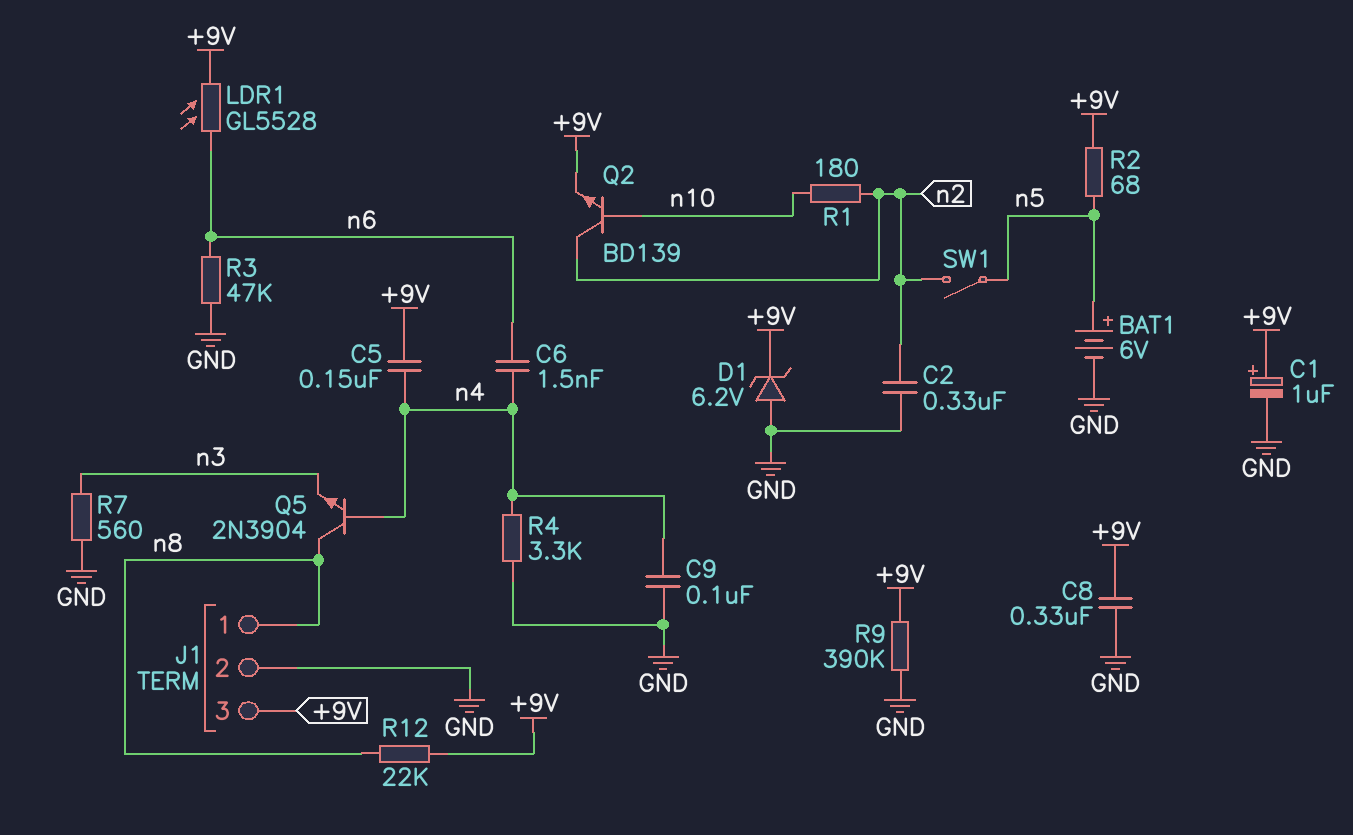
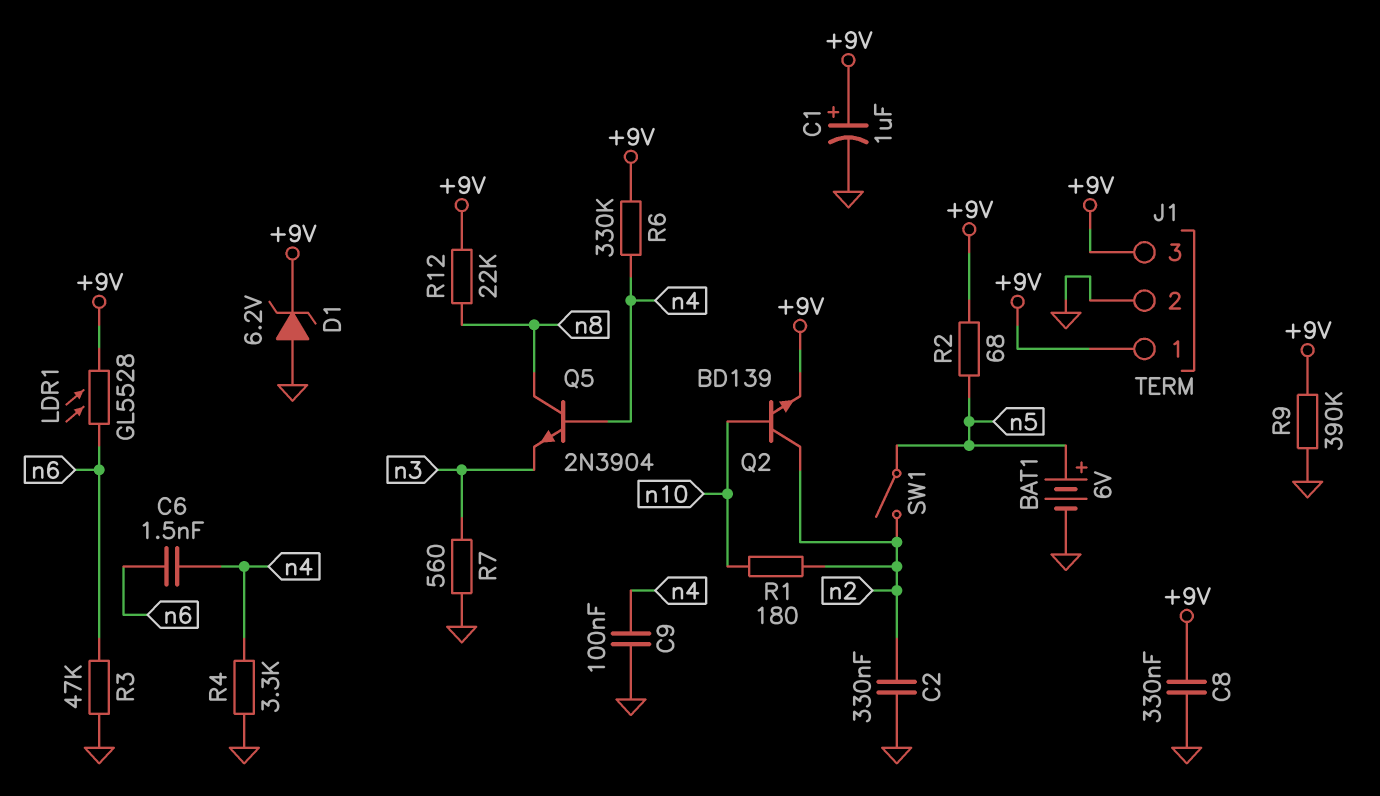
C5: 150nF (+9V, n4) -> none
J1 pin 1: n8 -> +9V
R6: none -> 330k (+9V, n4)

